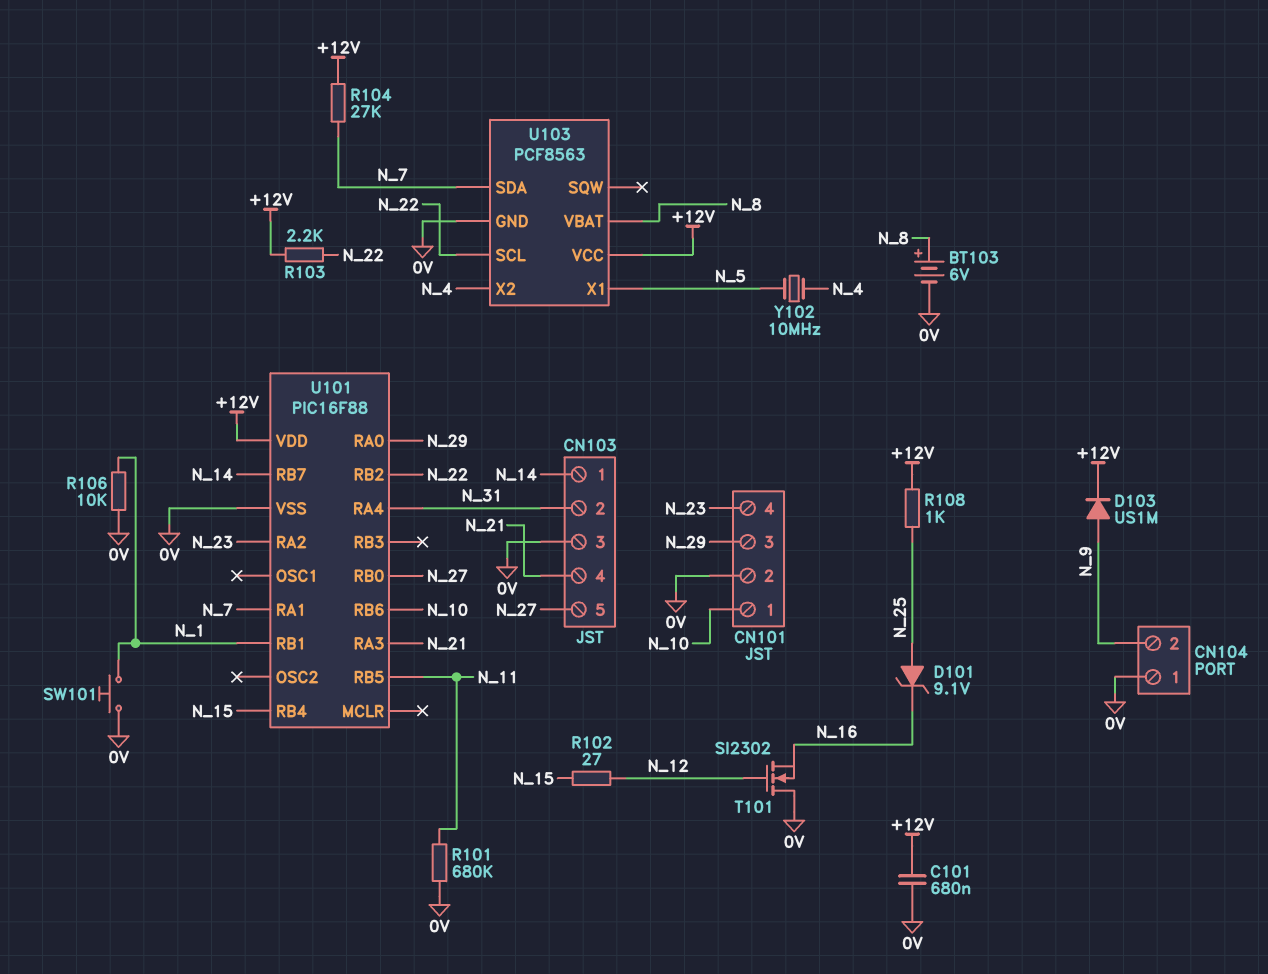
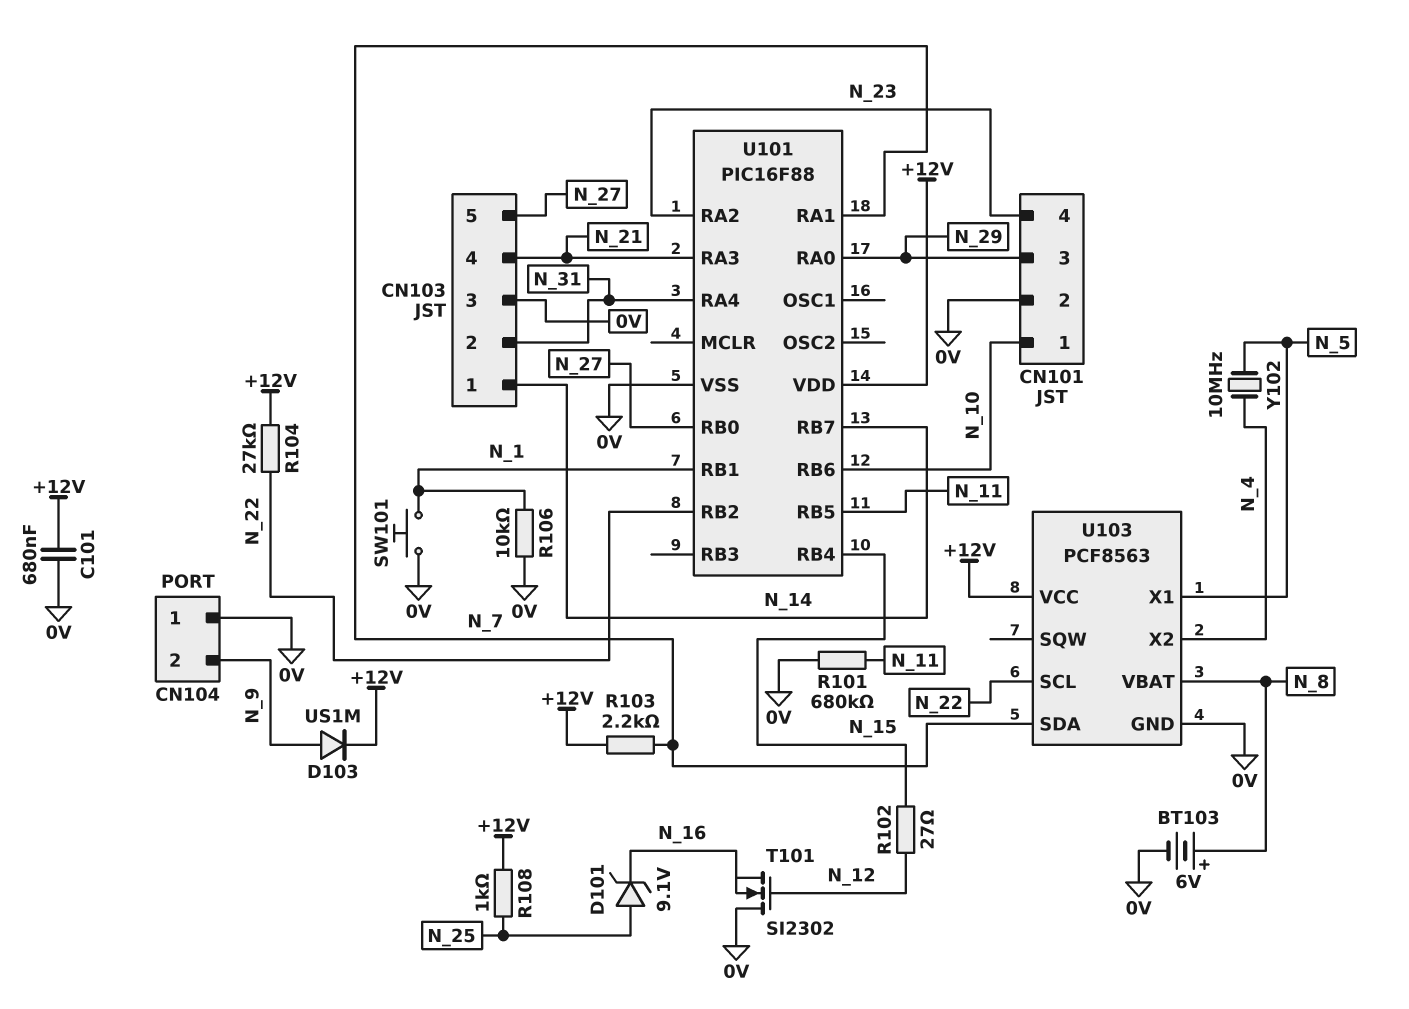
R103: 2.2k (+12V, N_22) -> 2.2k (+12V, N_7)
R104: 27k (+12V, N_7) -> 27k (+12V, N_22)

